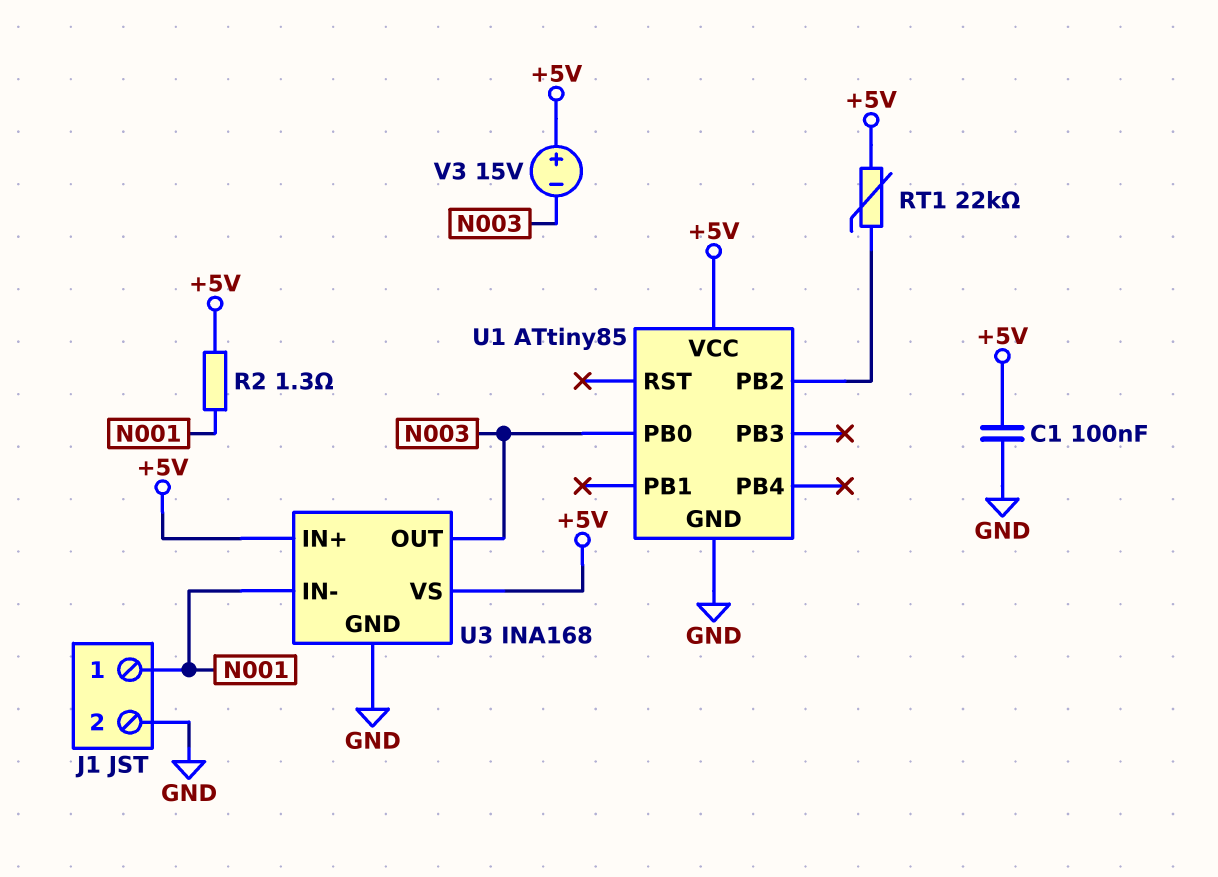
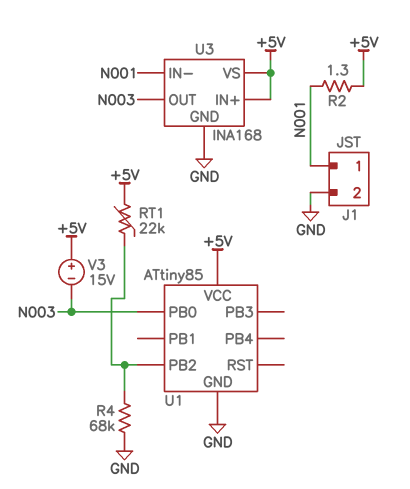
C1: 100nF (+5V, GND) -> none
R4: none -> 68k (GND, U1/PB2)

